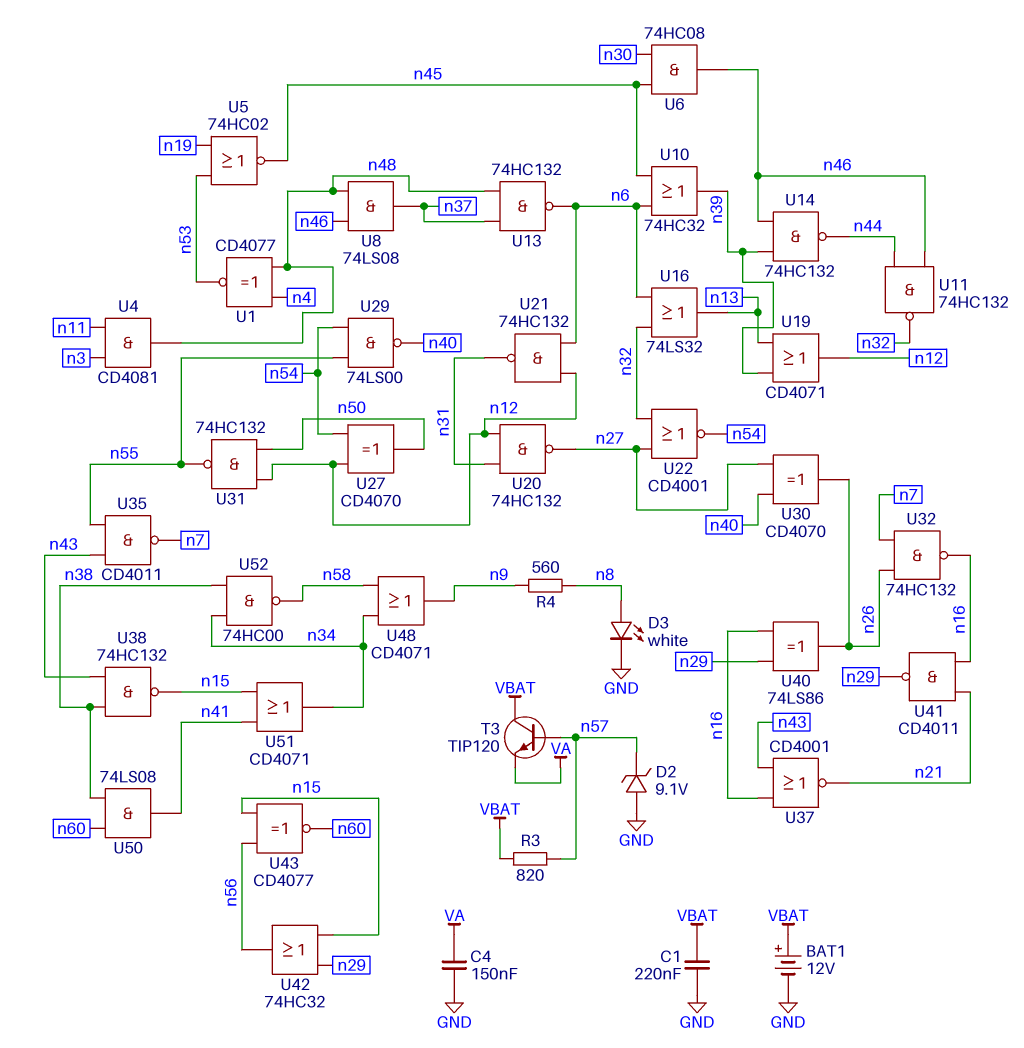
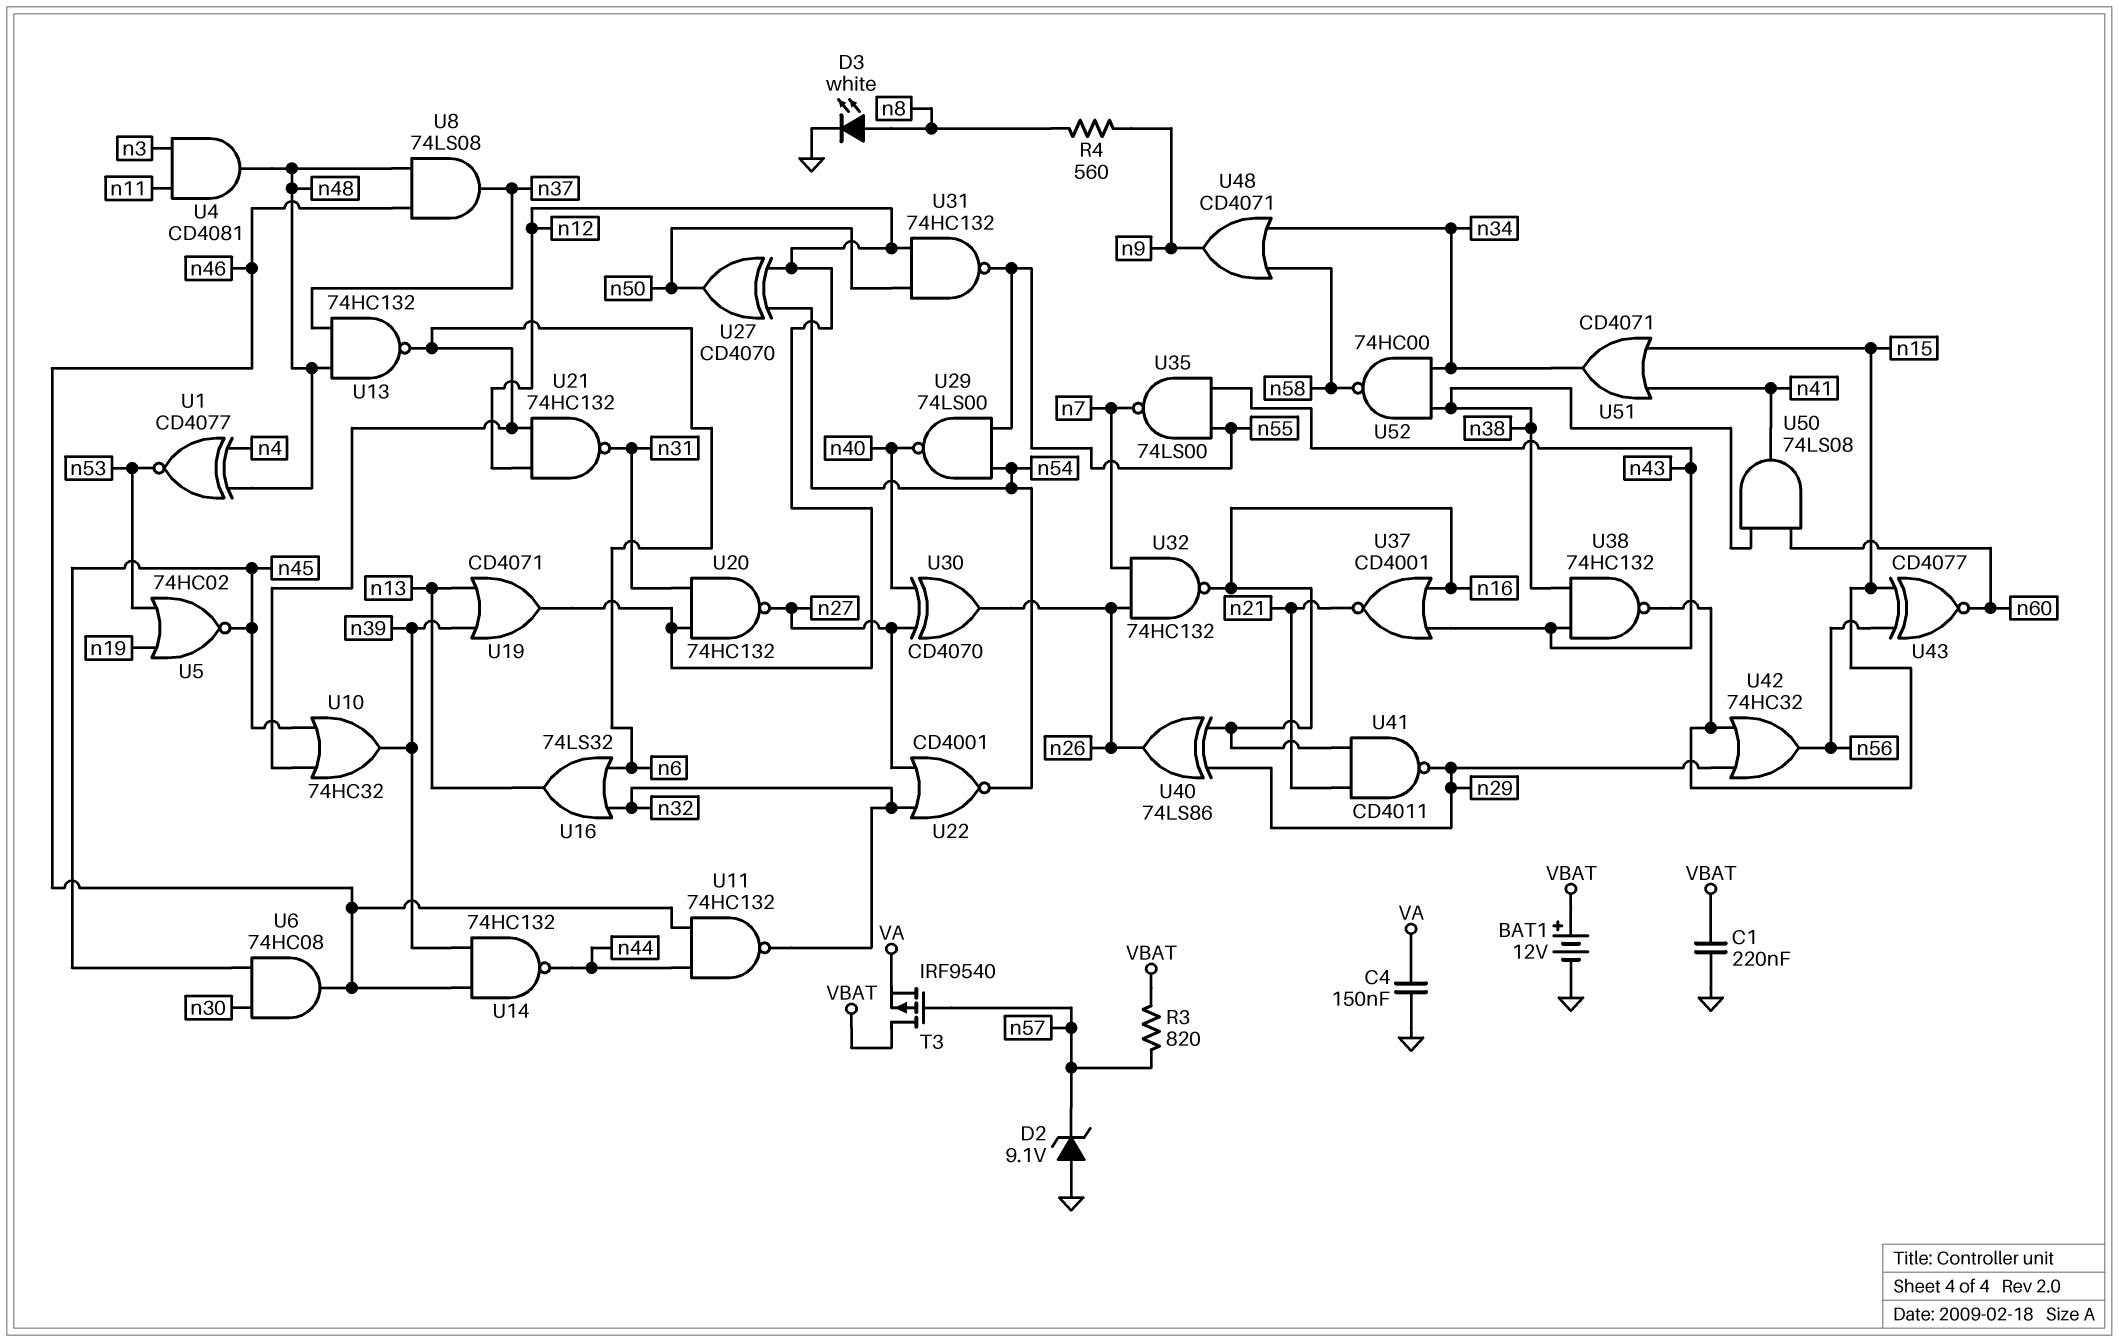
T3: NPN TIP120 (B n57, C VBAT, E VA) -> PMOS IRF9540 (G n57, D VBAT, S VA)
U35: NAND CD4011 (in n43, in n55, out n7) -> NAND 74LS00 (in n43, in n55, out n7)

